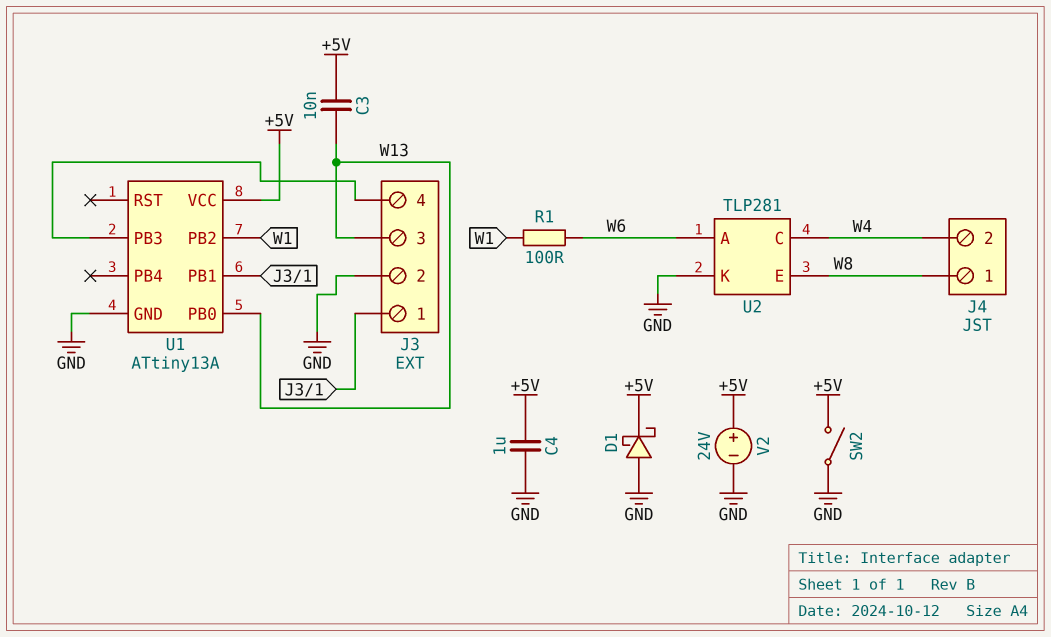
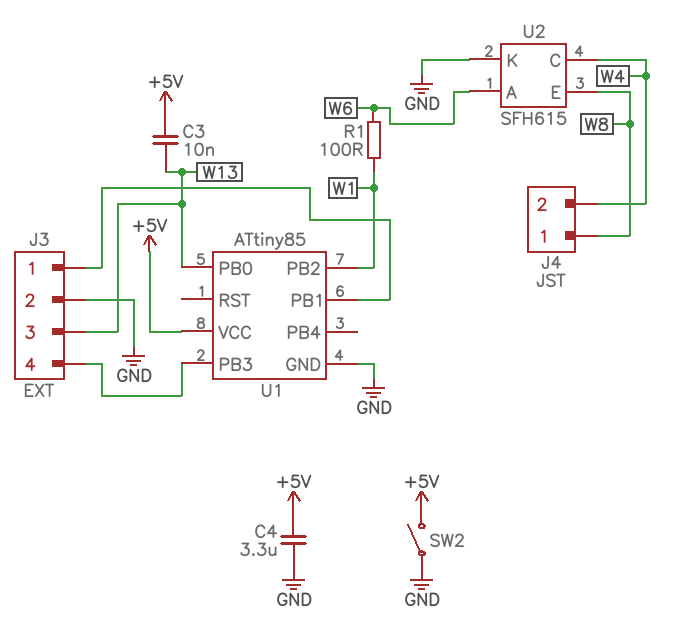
C4: 1uF (+5V, GND) -> 3.3uF (+5V, GND)
D1: schottky (A GND, K +5V) -> none
U1: ATtiny13A -> ATtiny85
U2: TLP281 -> SFH615
V2: 24V (plus +5V, minus GND) -> none

